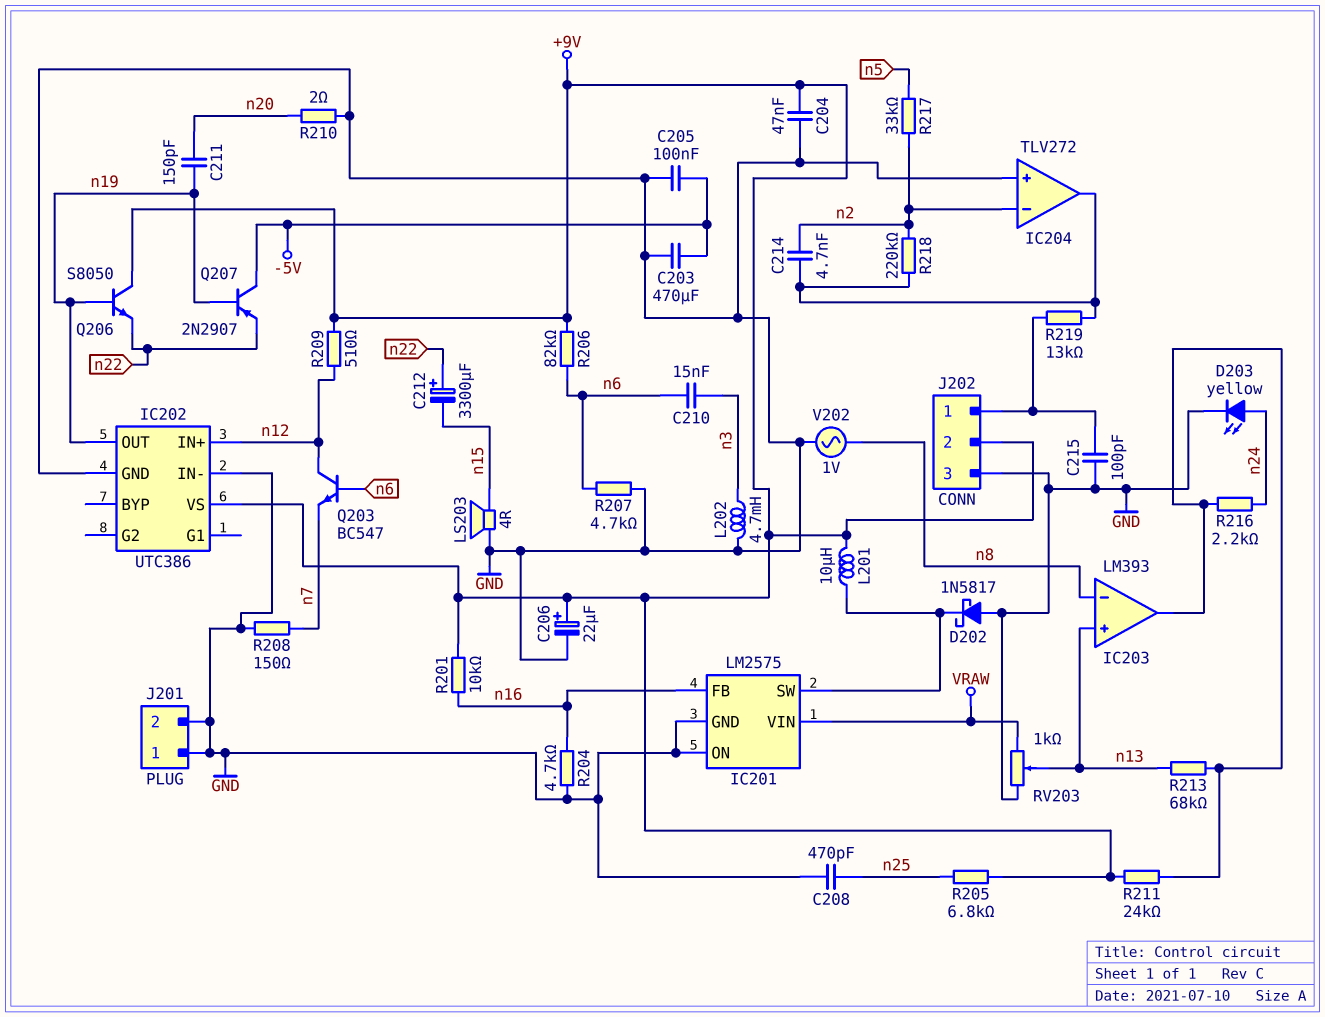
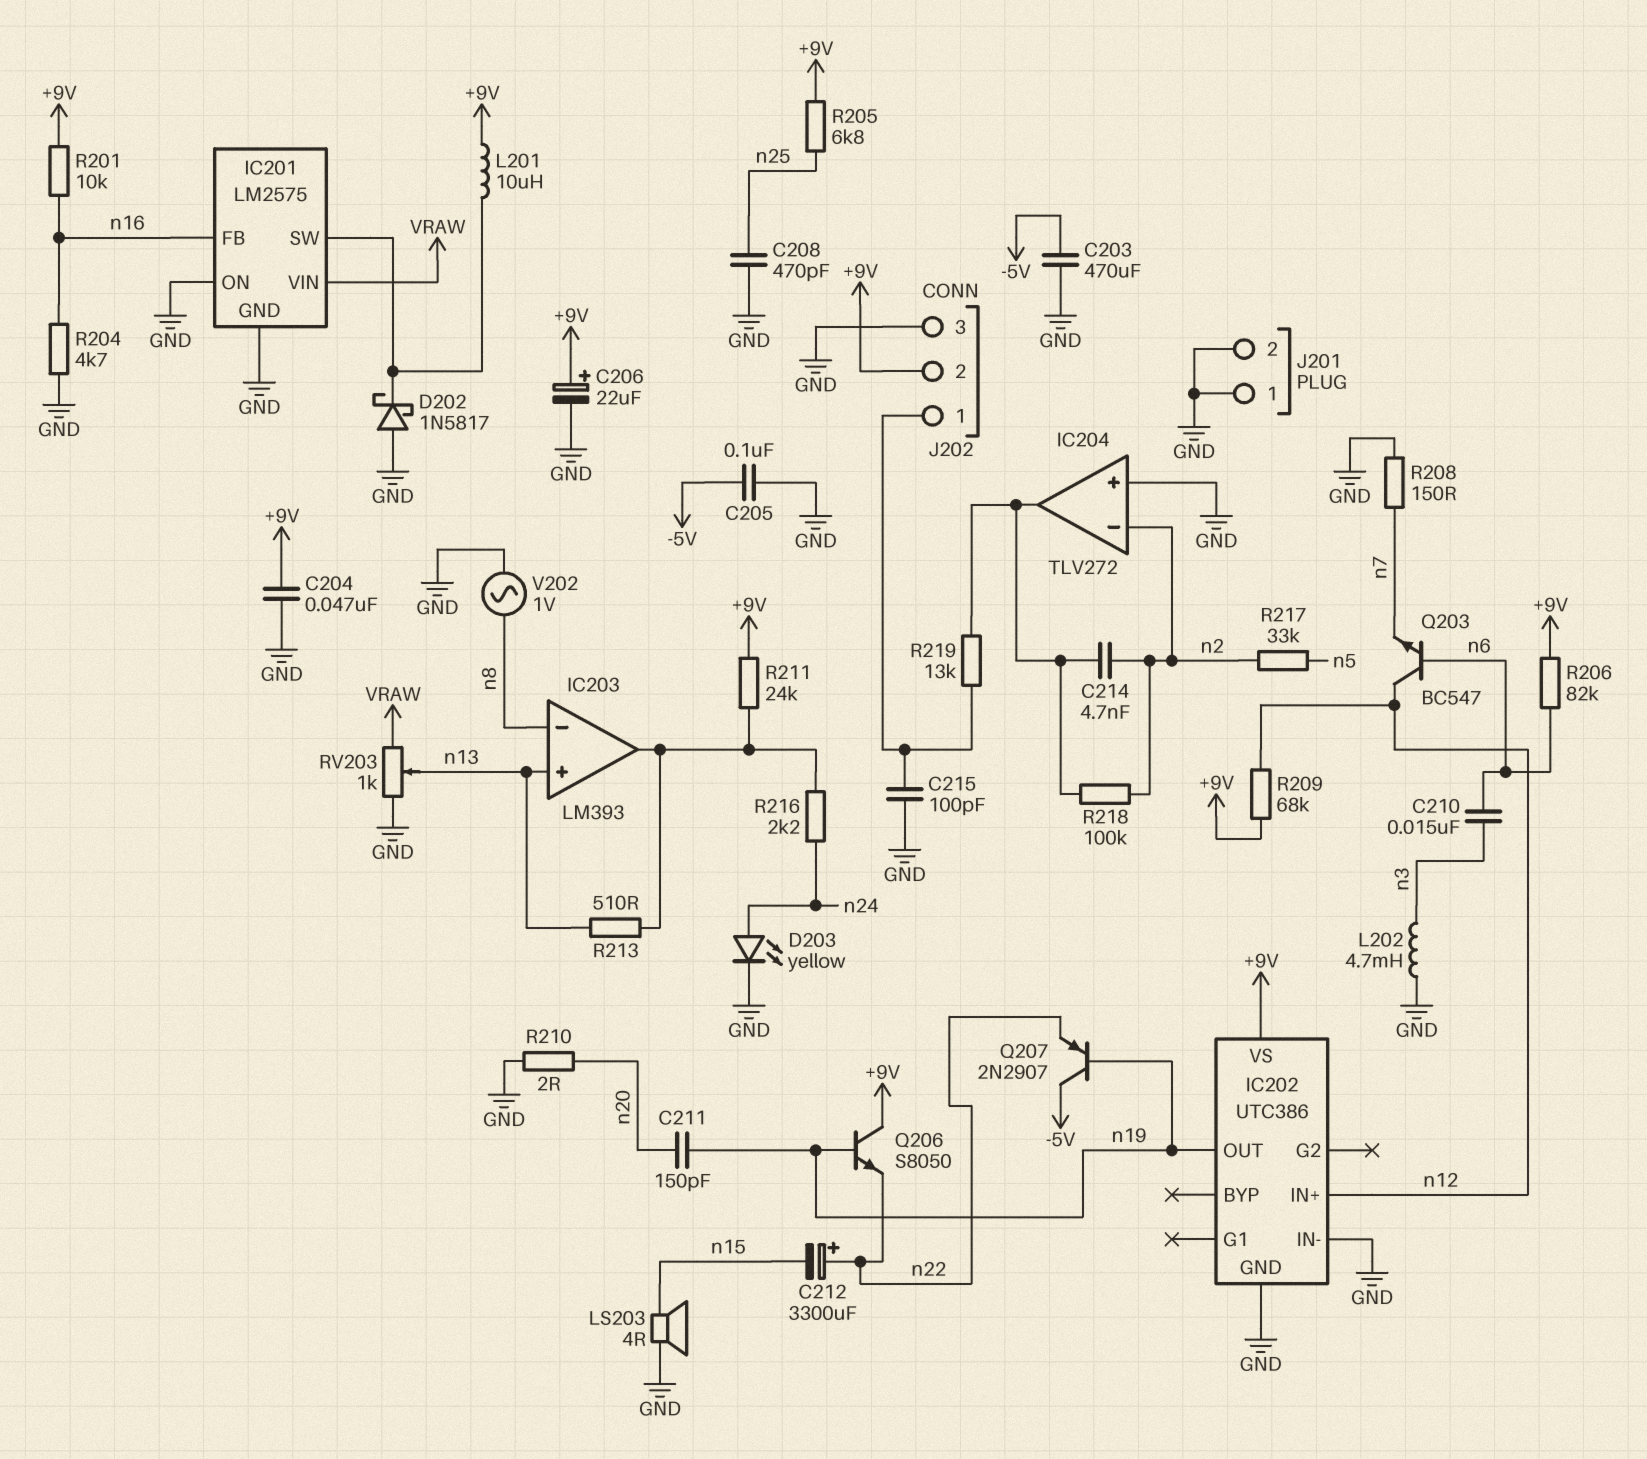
R207: 4.7k (GND, n6) -> none
R209: 510 (+9V, n12) -> 68k (+9V, n12)
R213: 68k (IC203/out, n13) -> 510 (IC203/out, n13)
R218: 220k (IC204/out, n2) -> 100k (IC204/out, n2)

